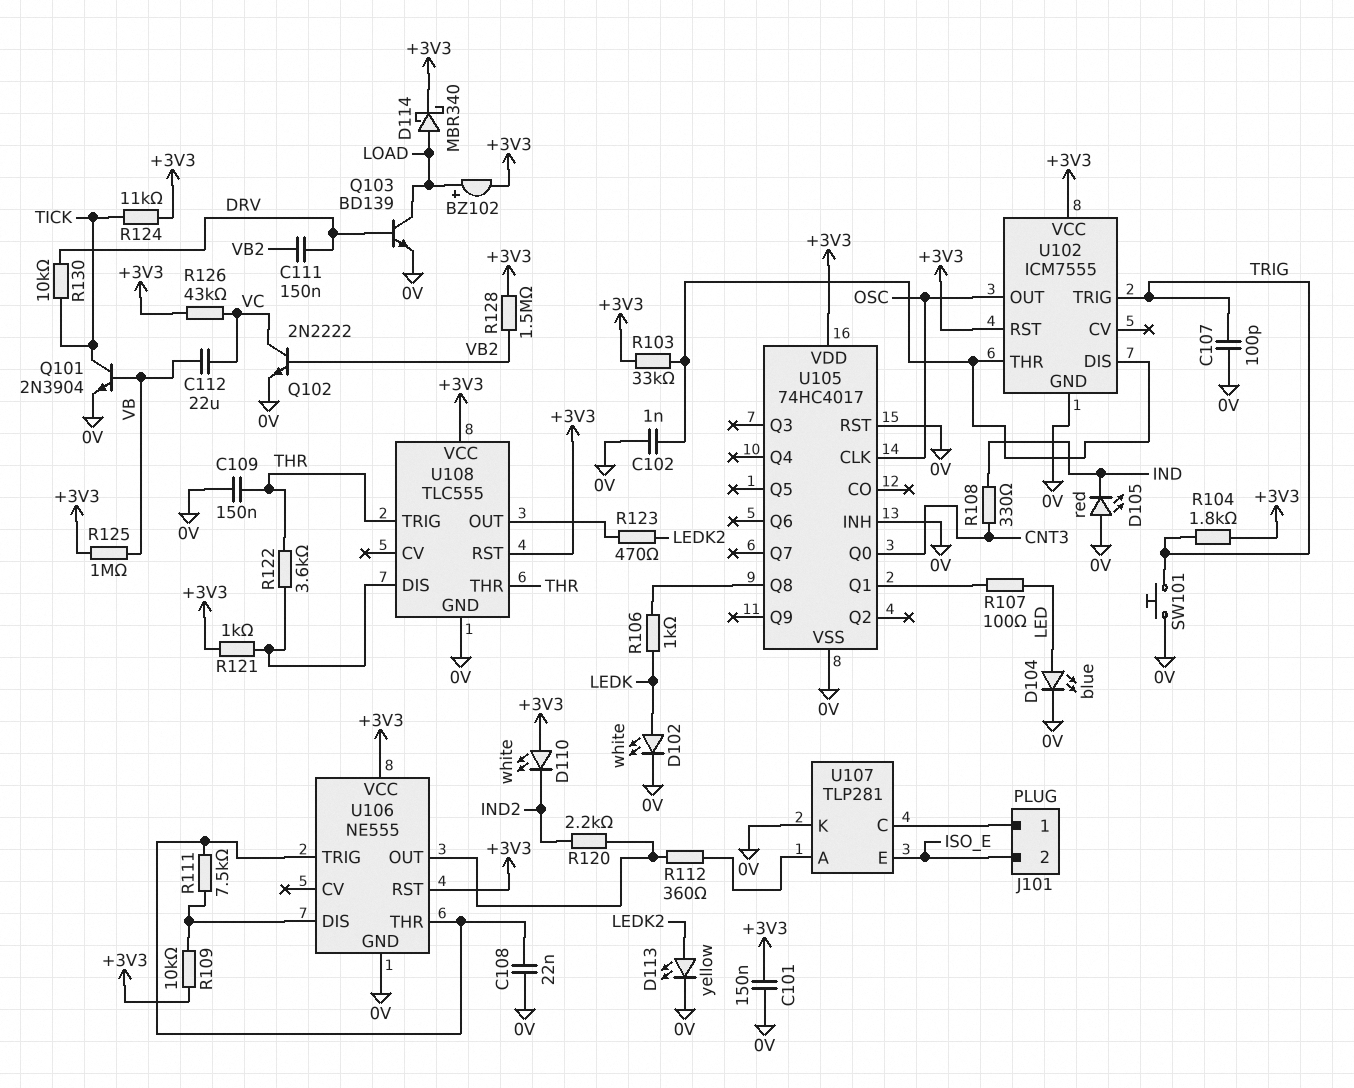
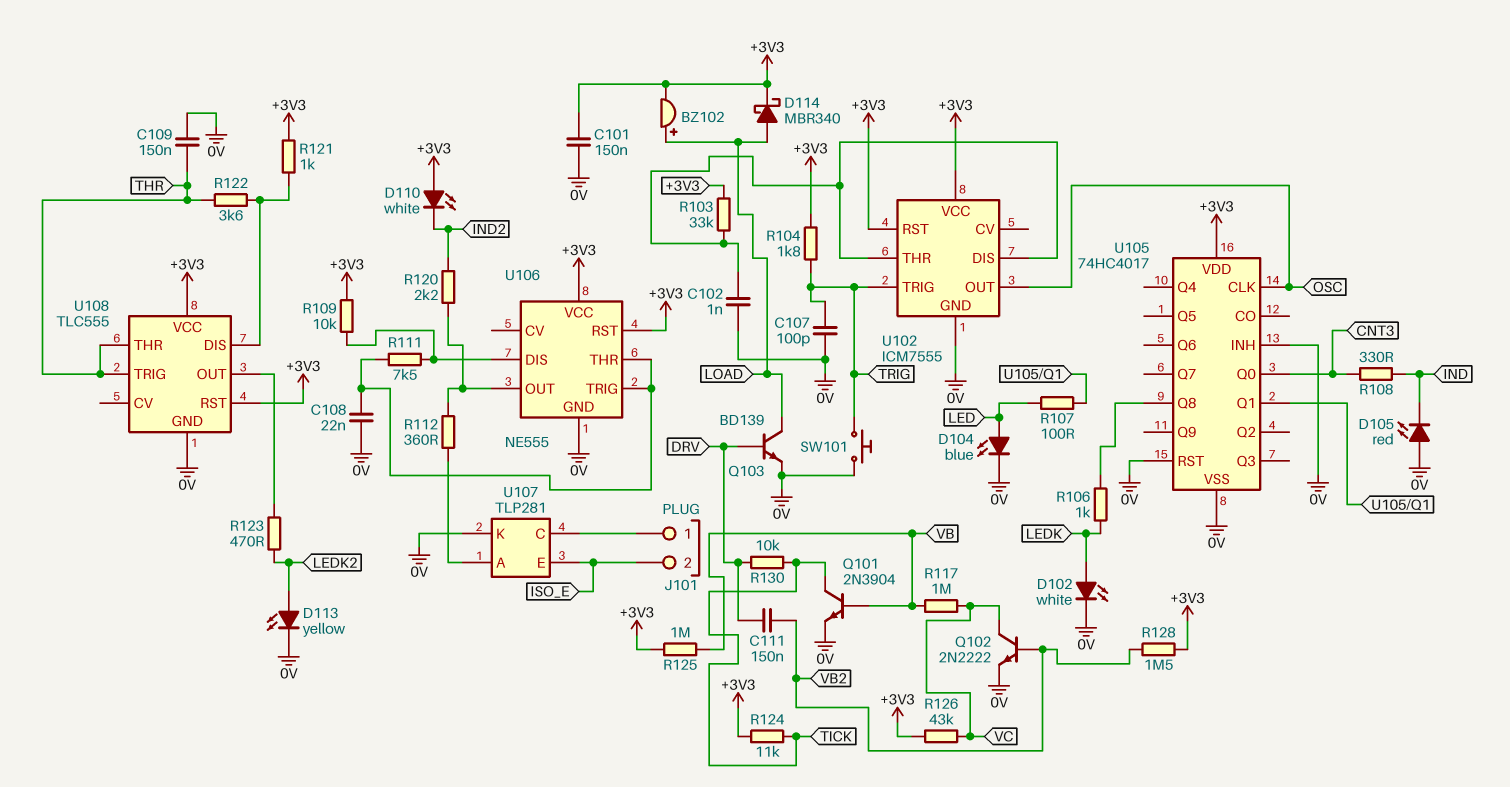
C112: 22uF (VB, VC) -> none
R117: none -> 1M (VB, VC)

